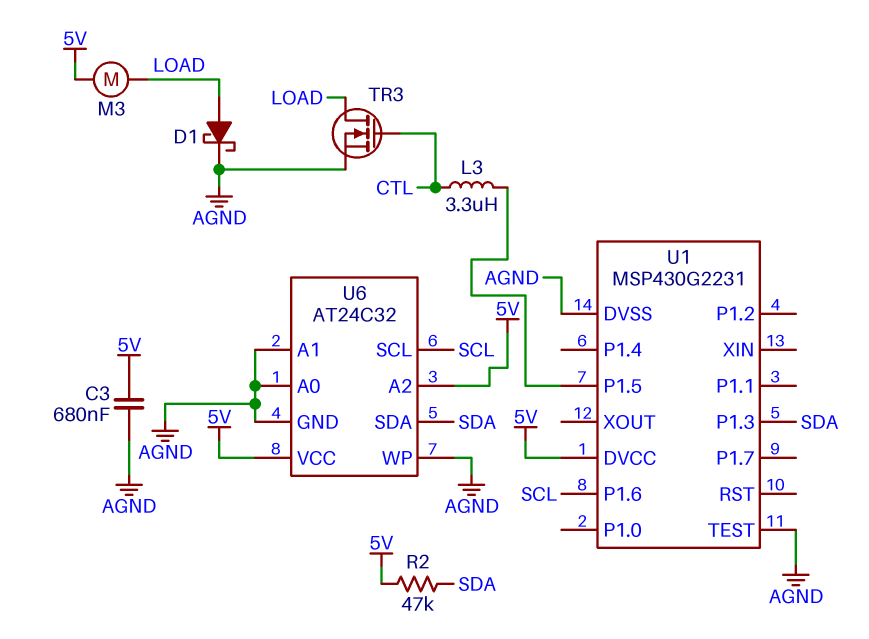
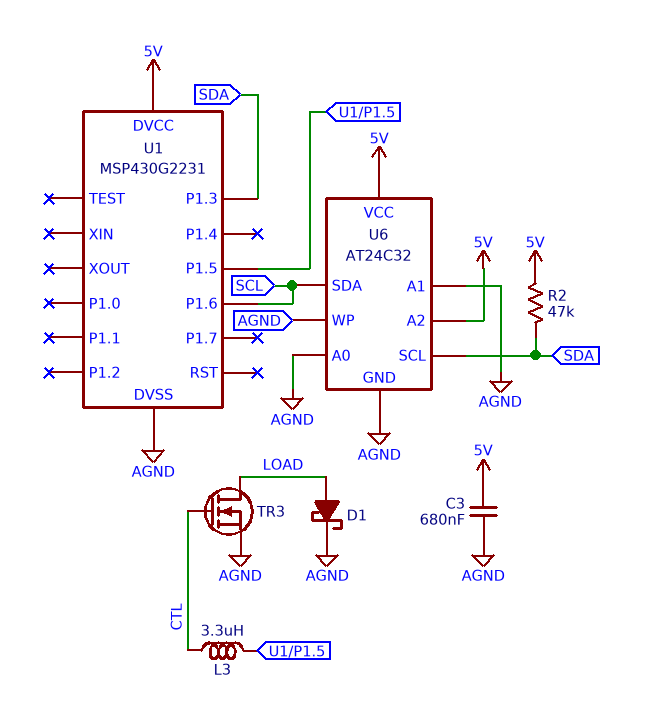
M3: motor (5V, LOAD) -> none
U1 pin TEST: AGND -> none
U6 pin SCL: SCL -> SDA
U6 pin SDA: SDA -> SCL

